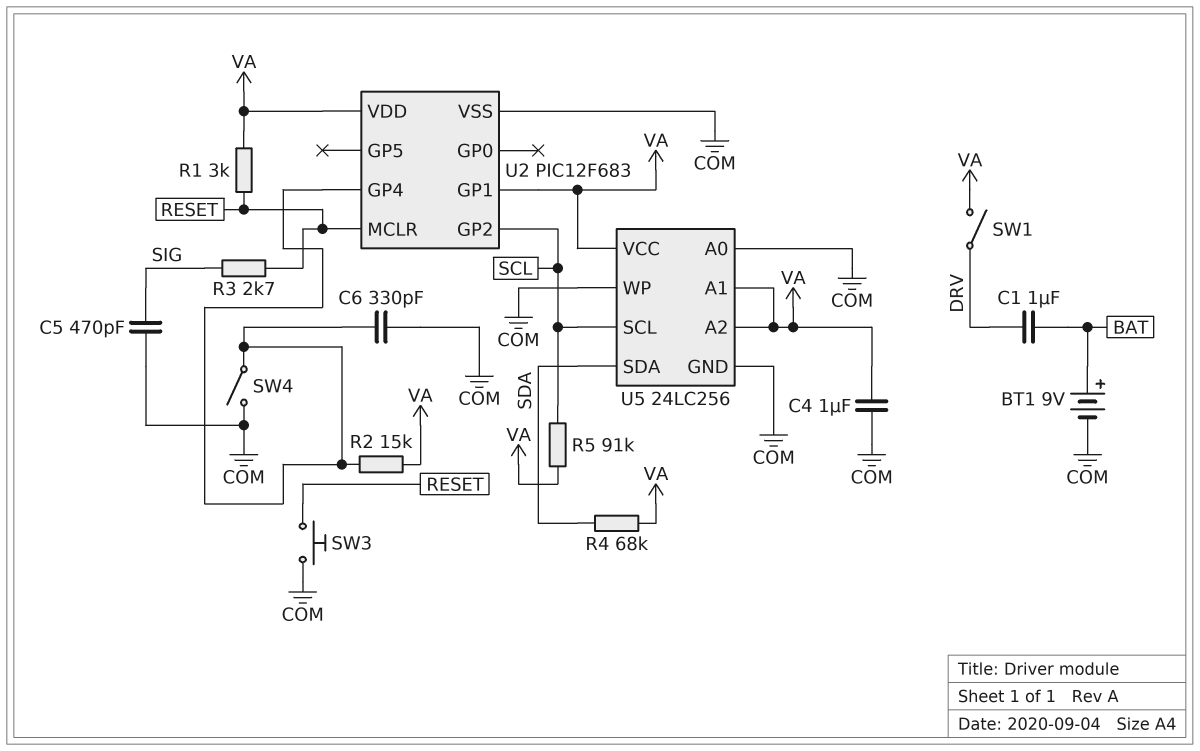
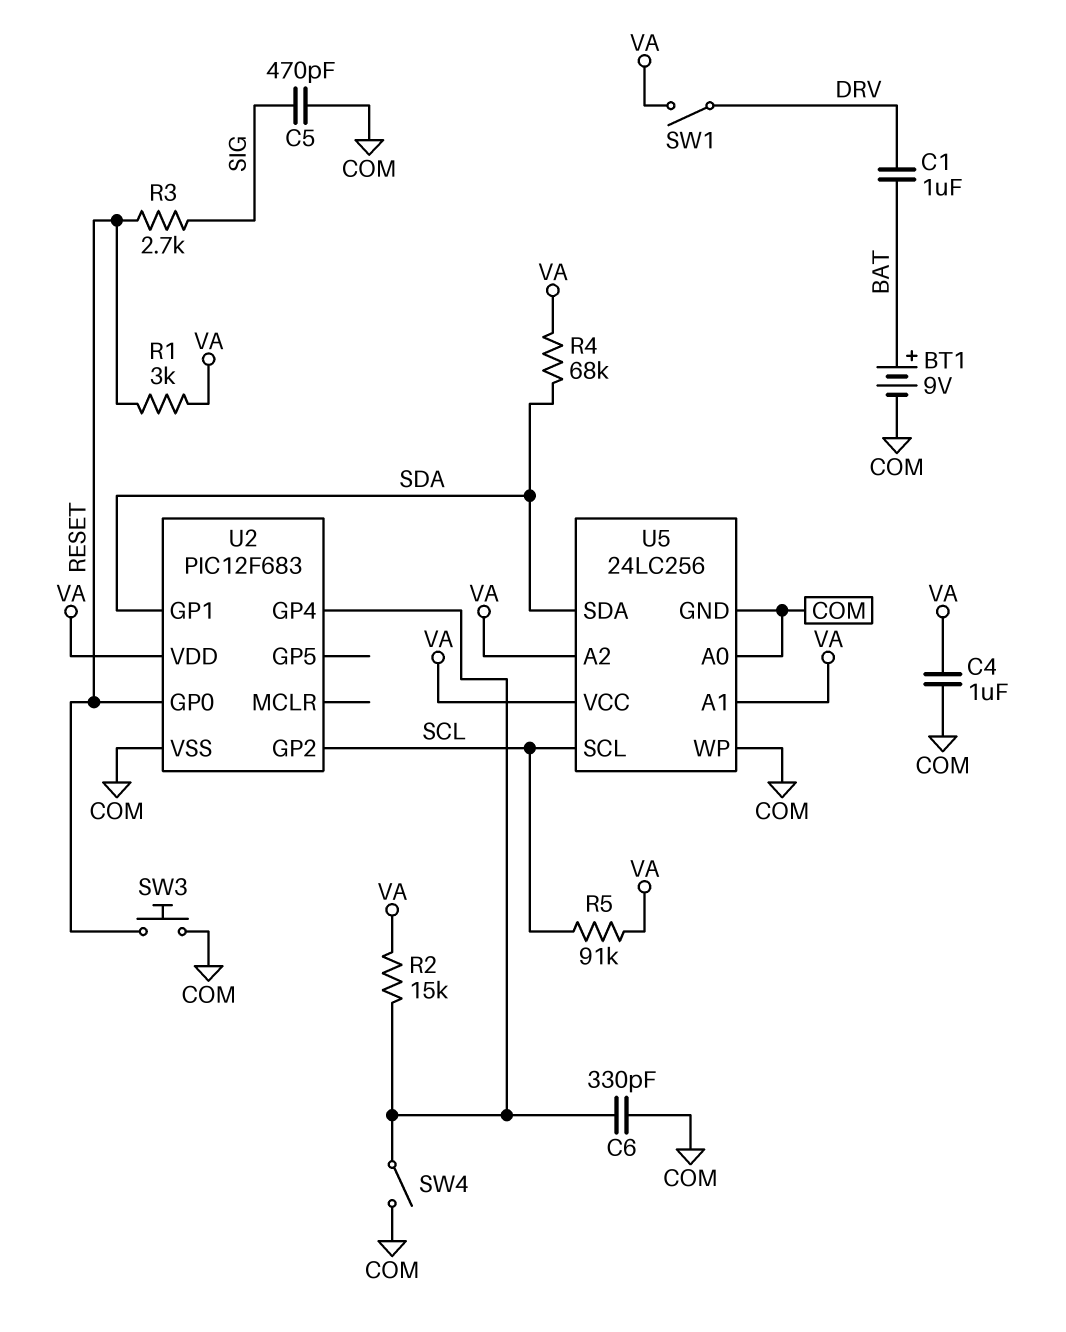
U2 pin GP0: none -> RESET
U2 pin GP1: VA -> SDA
U2 pin MCLR: RESET -> none

